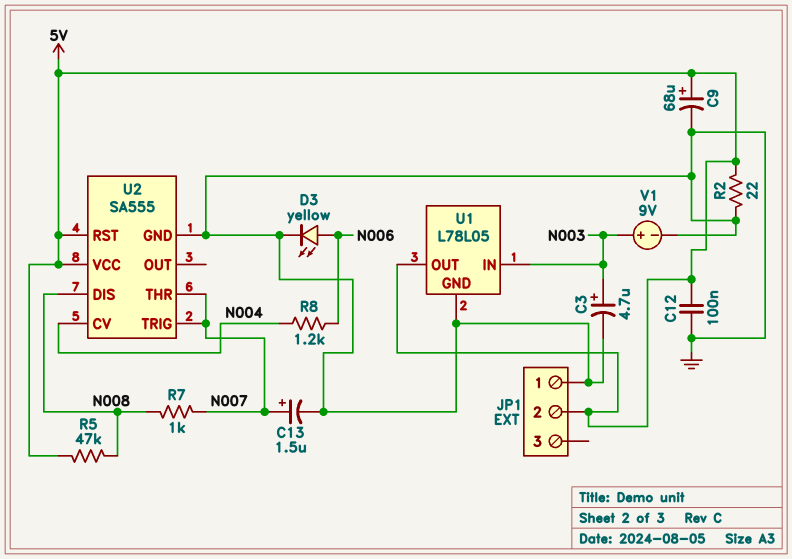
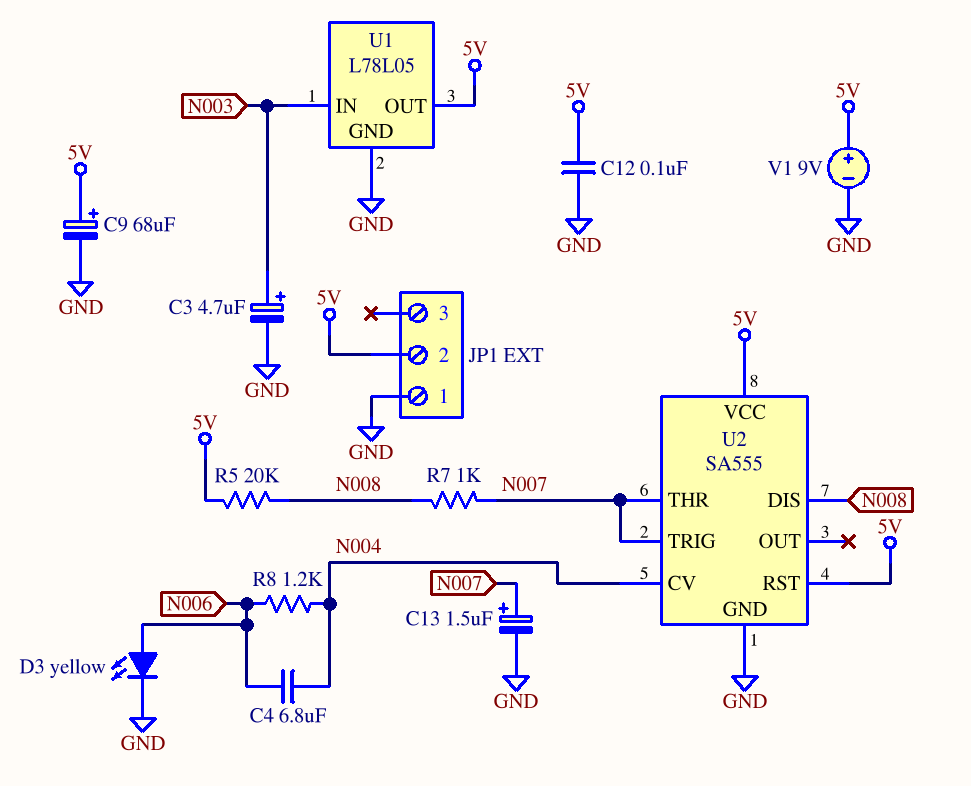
C4: none -> 6.8uF (N004, N006)
R2: 22 (5V, GND) -> none
R5: 47k (5V, N008) -> 20k (5V, N008)
V1: 9V (plus N003, minus GND) -> 9V (plus 5V, minus GND)

